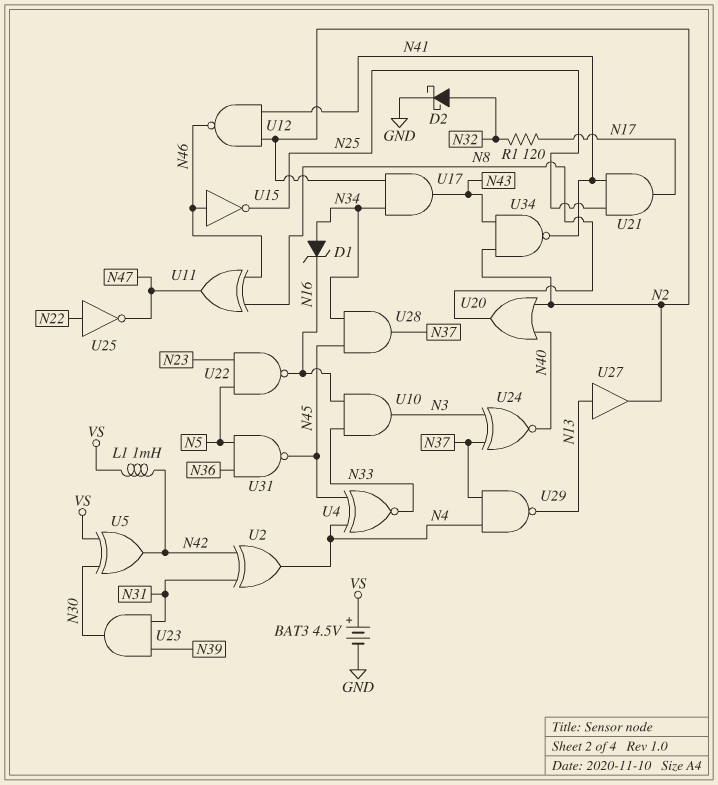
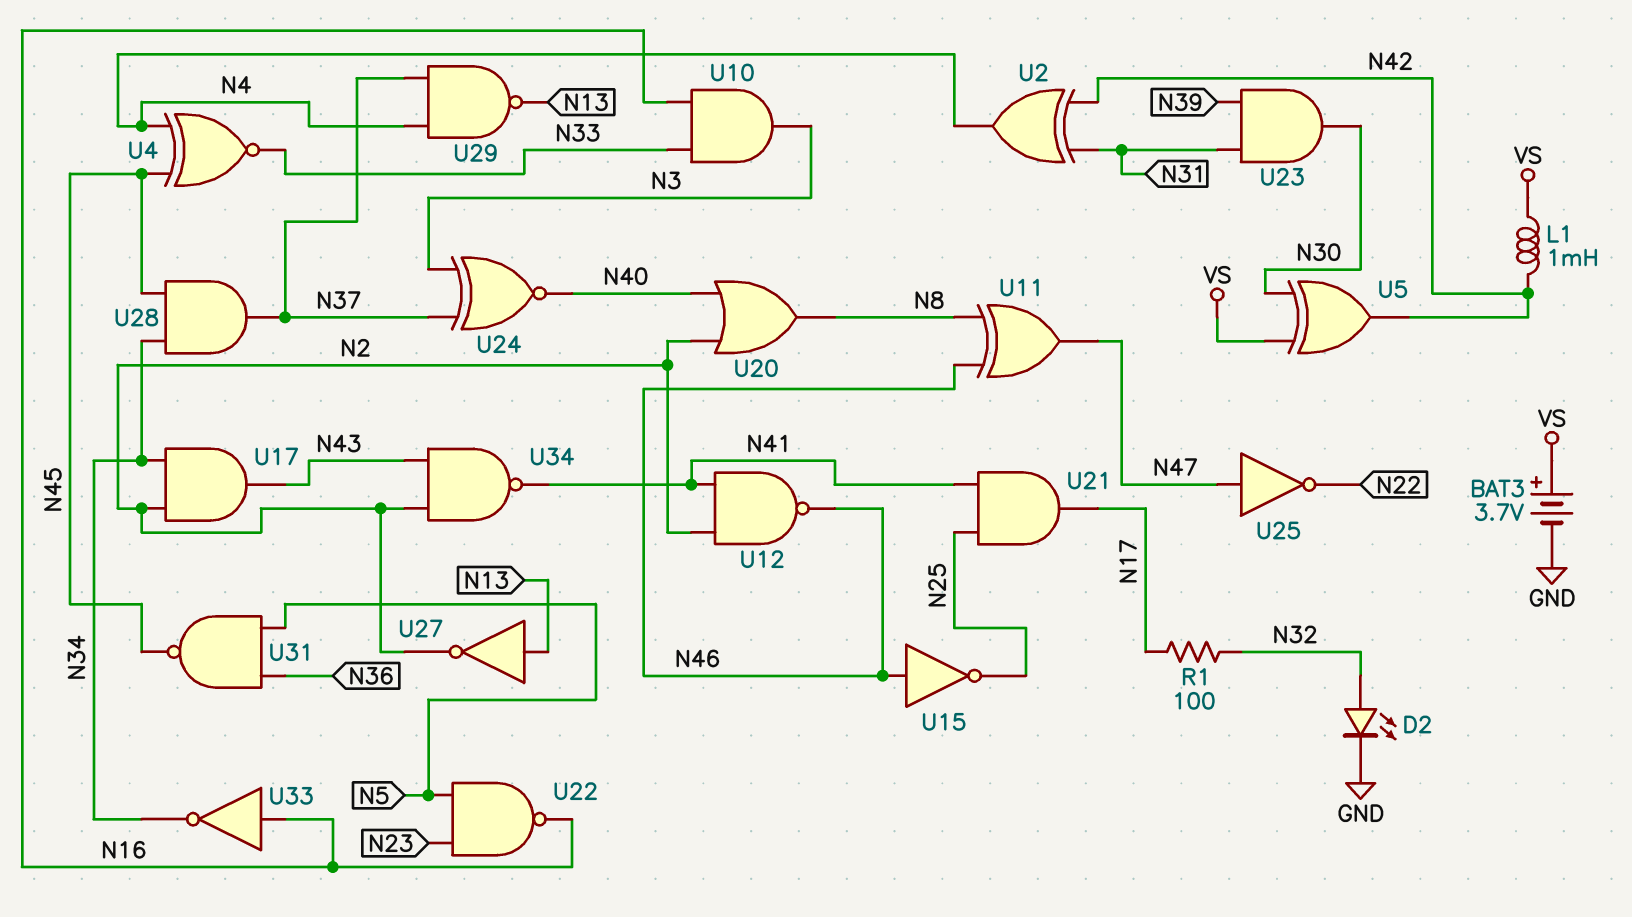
BAT3: 4.5V (plus VS, minus GND) -> 3.7V (plus VS, minus GND)
D1: zener (A N34, K N16) -> none
D2: schottky (A N32, K GND) -> LED (A N32, K GND)
R1: 120 (N17, N32) -> 100 (N17, N32)
U25: NOT (in N22, out N47) -> NOT (in N47, out N22)
U27: buffer (in N13, out N2) -> NOT (in N13, out N2)
U33: none -> NOT (in N16, out N34)

